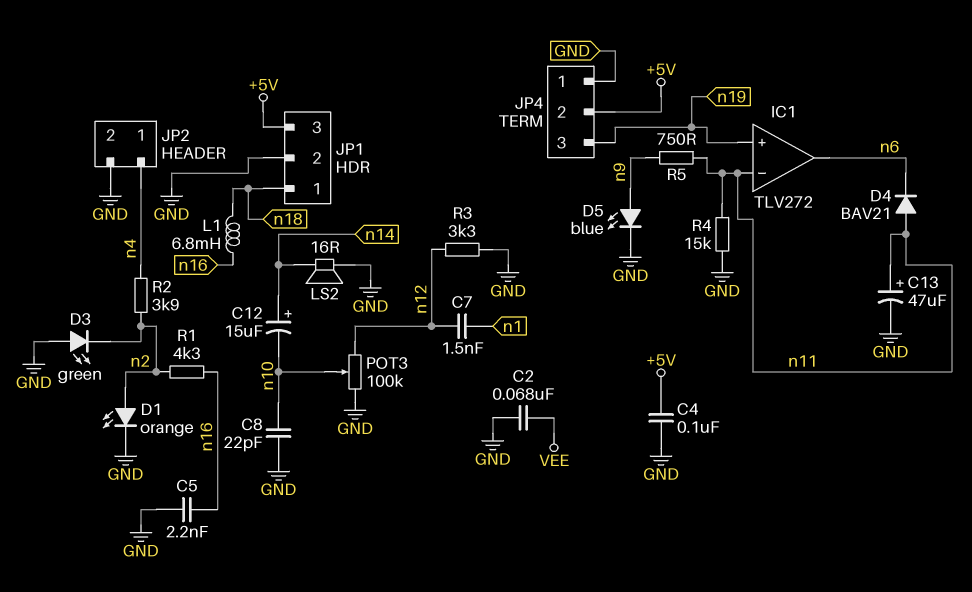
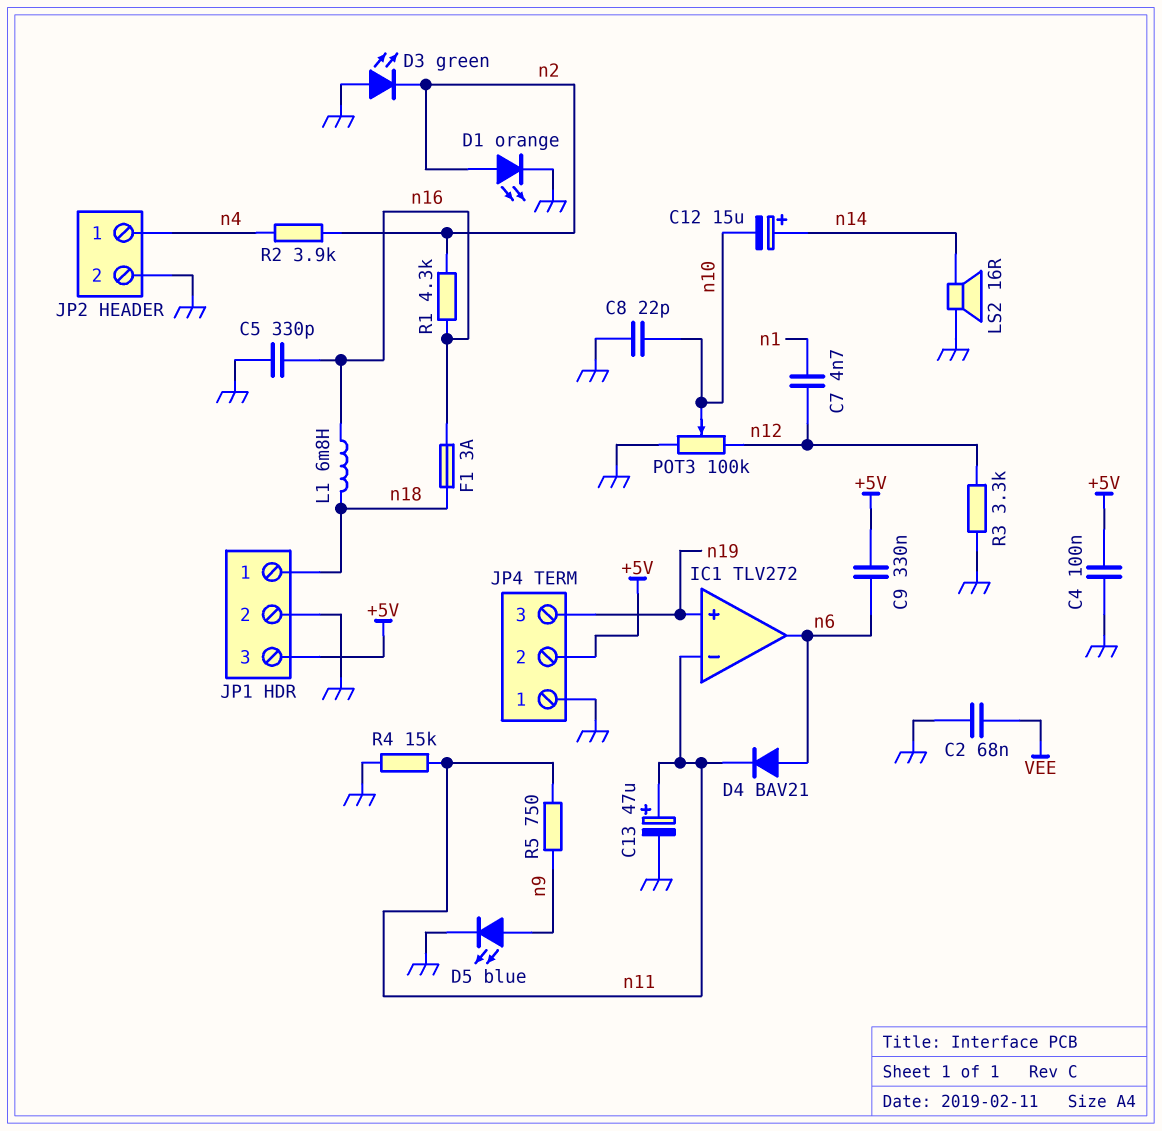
C5: 2.2nF (GND, n16) -> 330pF (GND, n16)
C7: 1.5nF (n1, n12) -> 4.7nF (n1, n12)
C9: none -> 330nF (+5V, n6)
D4: diode BAV21 (A n11, K n6) -> diode BAV21 (A n6, K n11)
F1: none -> 3A (n16, n18)

